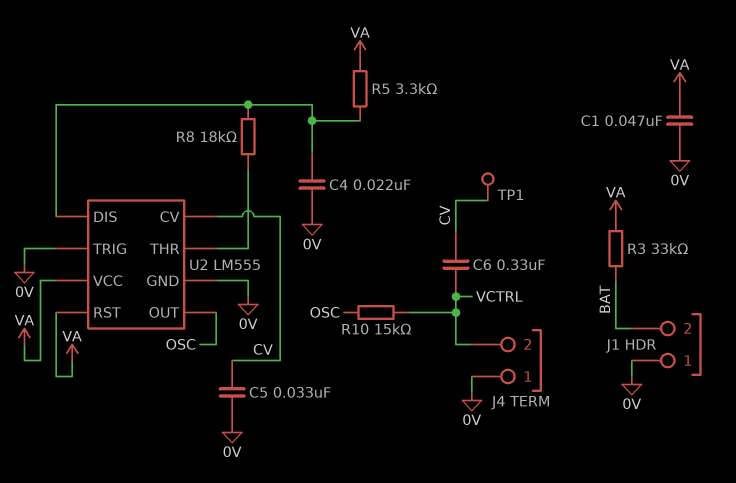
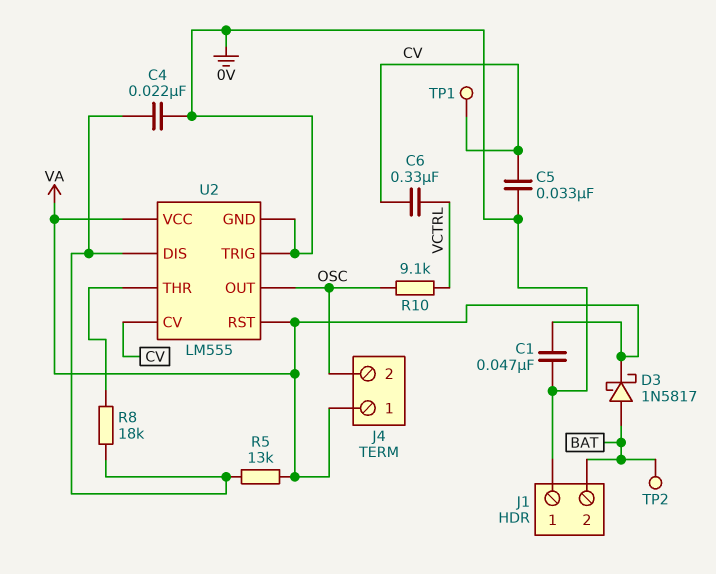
D3: none -> schottky 1N5817 (A BAT, K VA)
J4 pin 1: 0V -> VA
J4 pin 2: VCTRL -> OSC
R3: 33k (BAT, VA) -> none
R5: 3.3k (U2/DIS, VA) -> 13k (U2/DIS, VA)
R10: 15k (OSC, VCTRL) -> 9.1k (OSC, VCTRL)
TP2: none -> test point (BAT)

